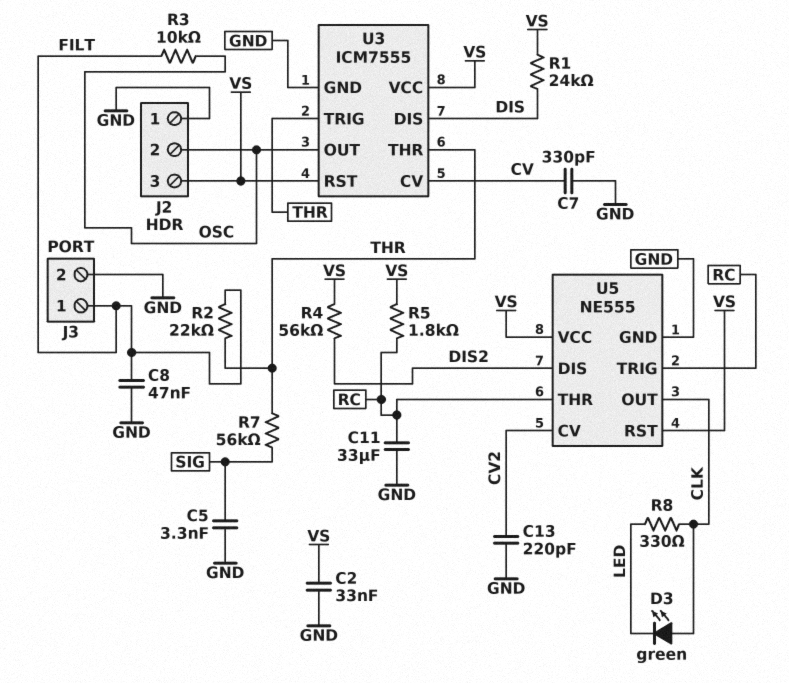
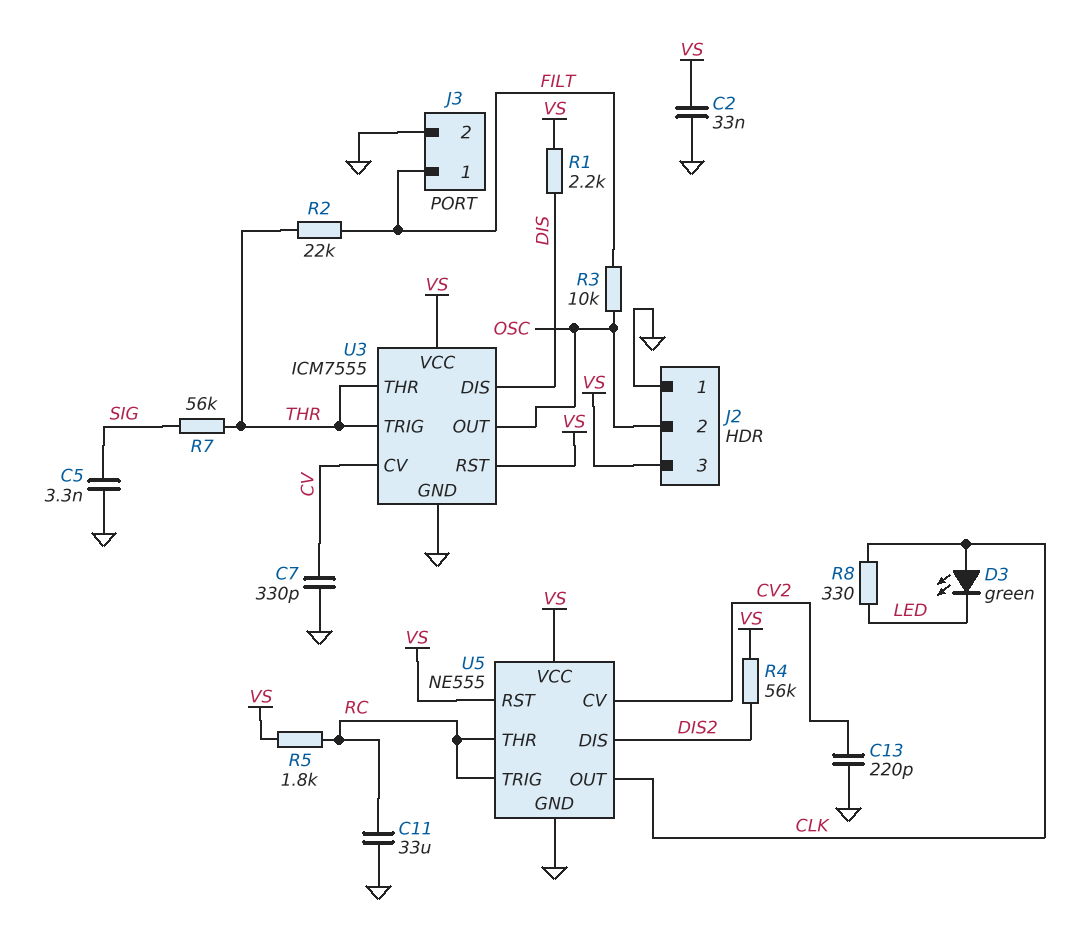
C8: 47nF (FILT, GND) -> none
R1: 24k (DIS, VS) -> 2.2k (DIS, VS)

